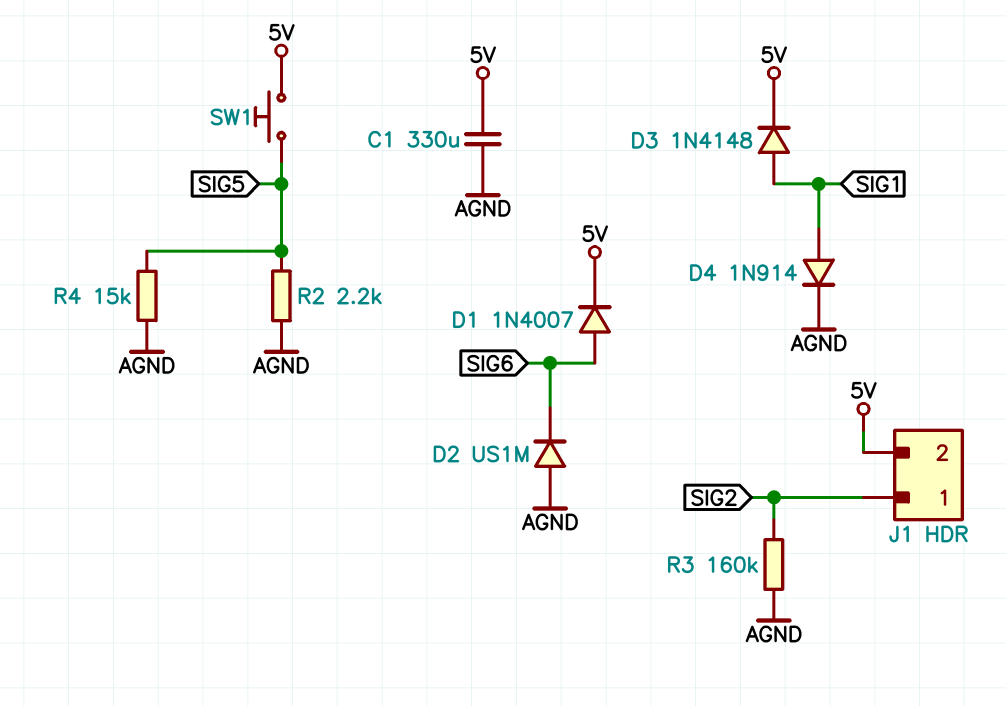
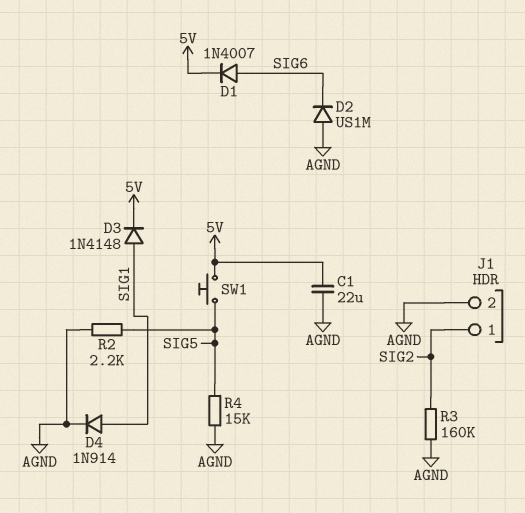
C1: 330uF (5V, AGND) -> 22uF (5V, AGND)
J1 pin 2: 5V -> AGND

